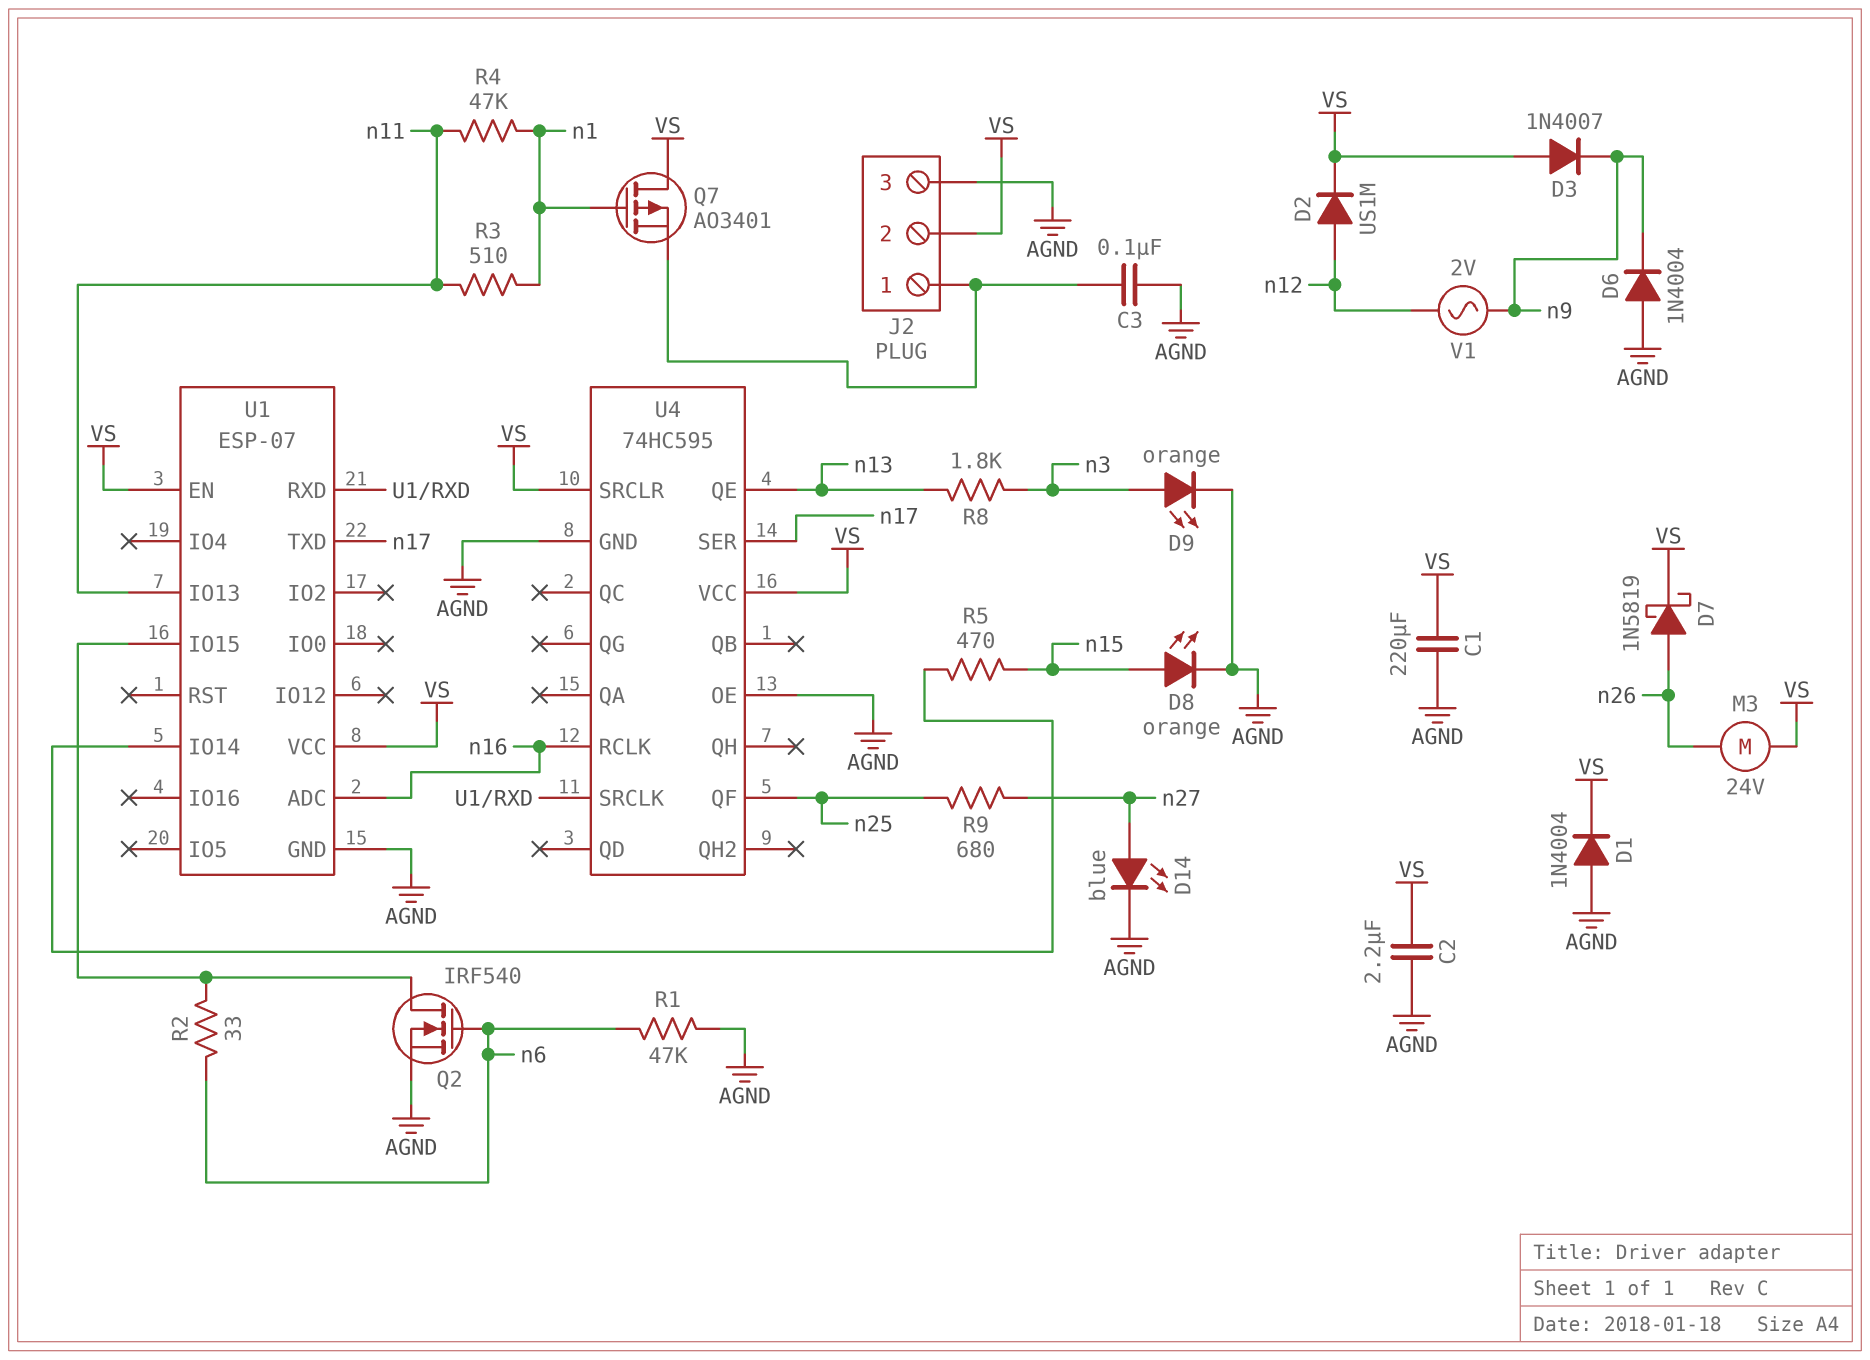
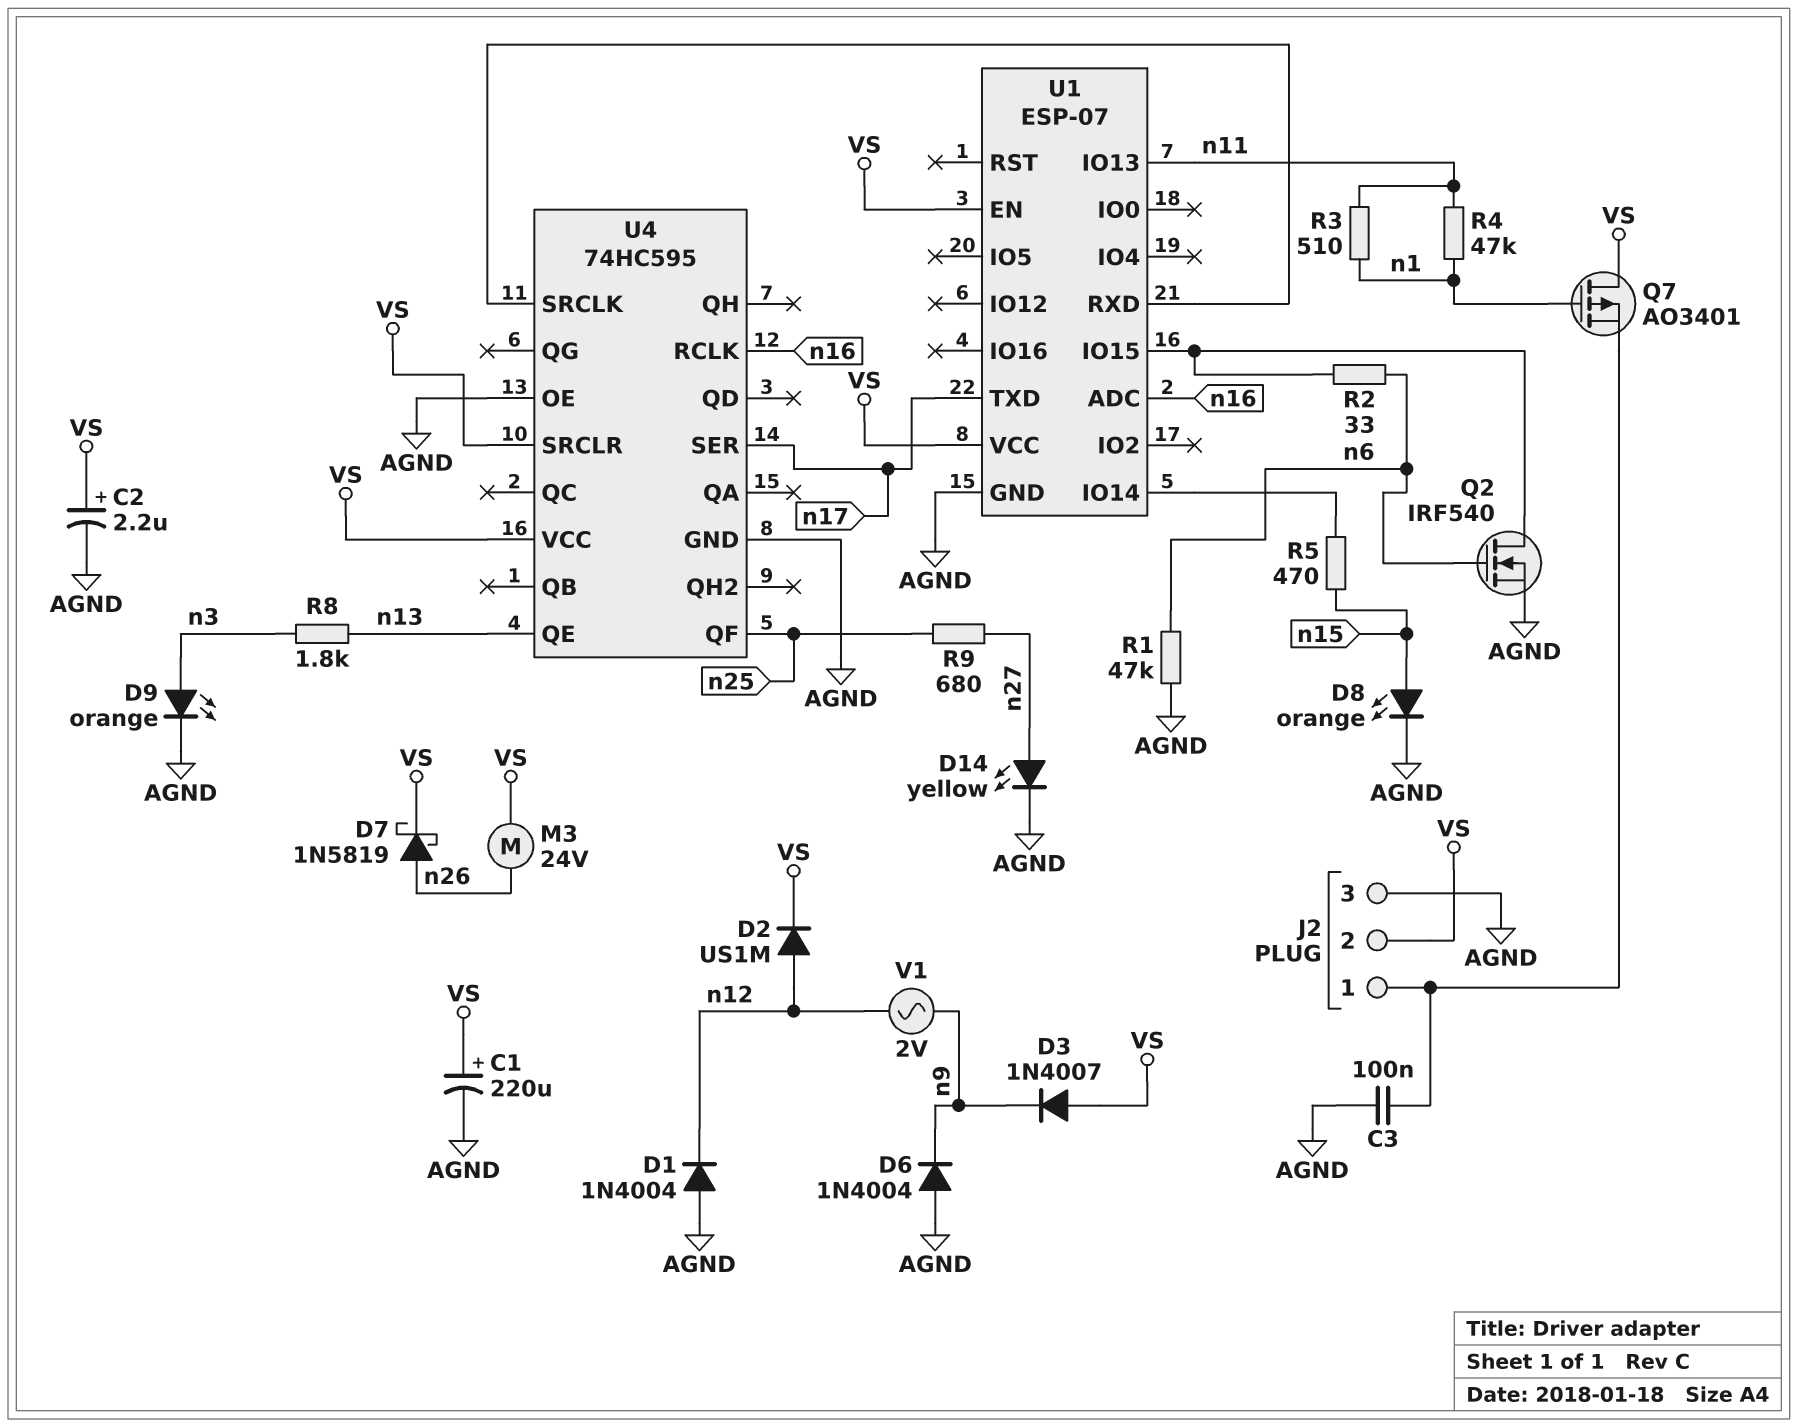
C1: 220uF (AGND, VS) -> 220uF (plus VS, minus AGND)
C2: 2.2uF (AGND, VS) -> 2.2uF (plus VS, minus AGND)
D1: diode 1N4004 (A AGND, K VS) -> diode 1N4004 (A AGND, K n12)
D14: LED blue (A n27, K AGND) -> LED yellow (A n27, K AGND)

